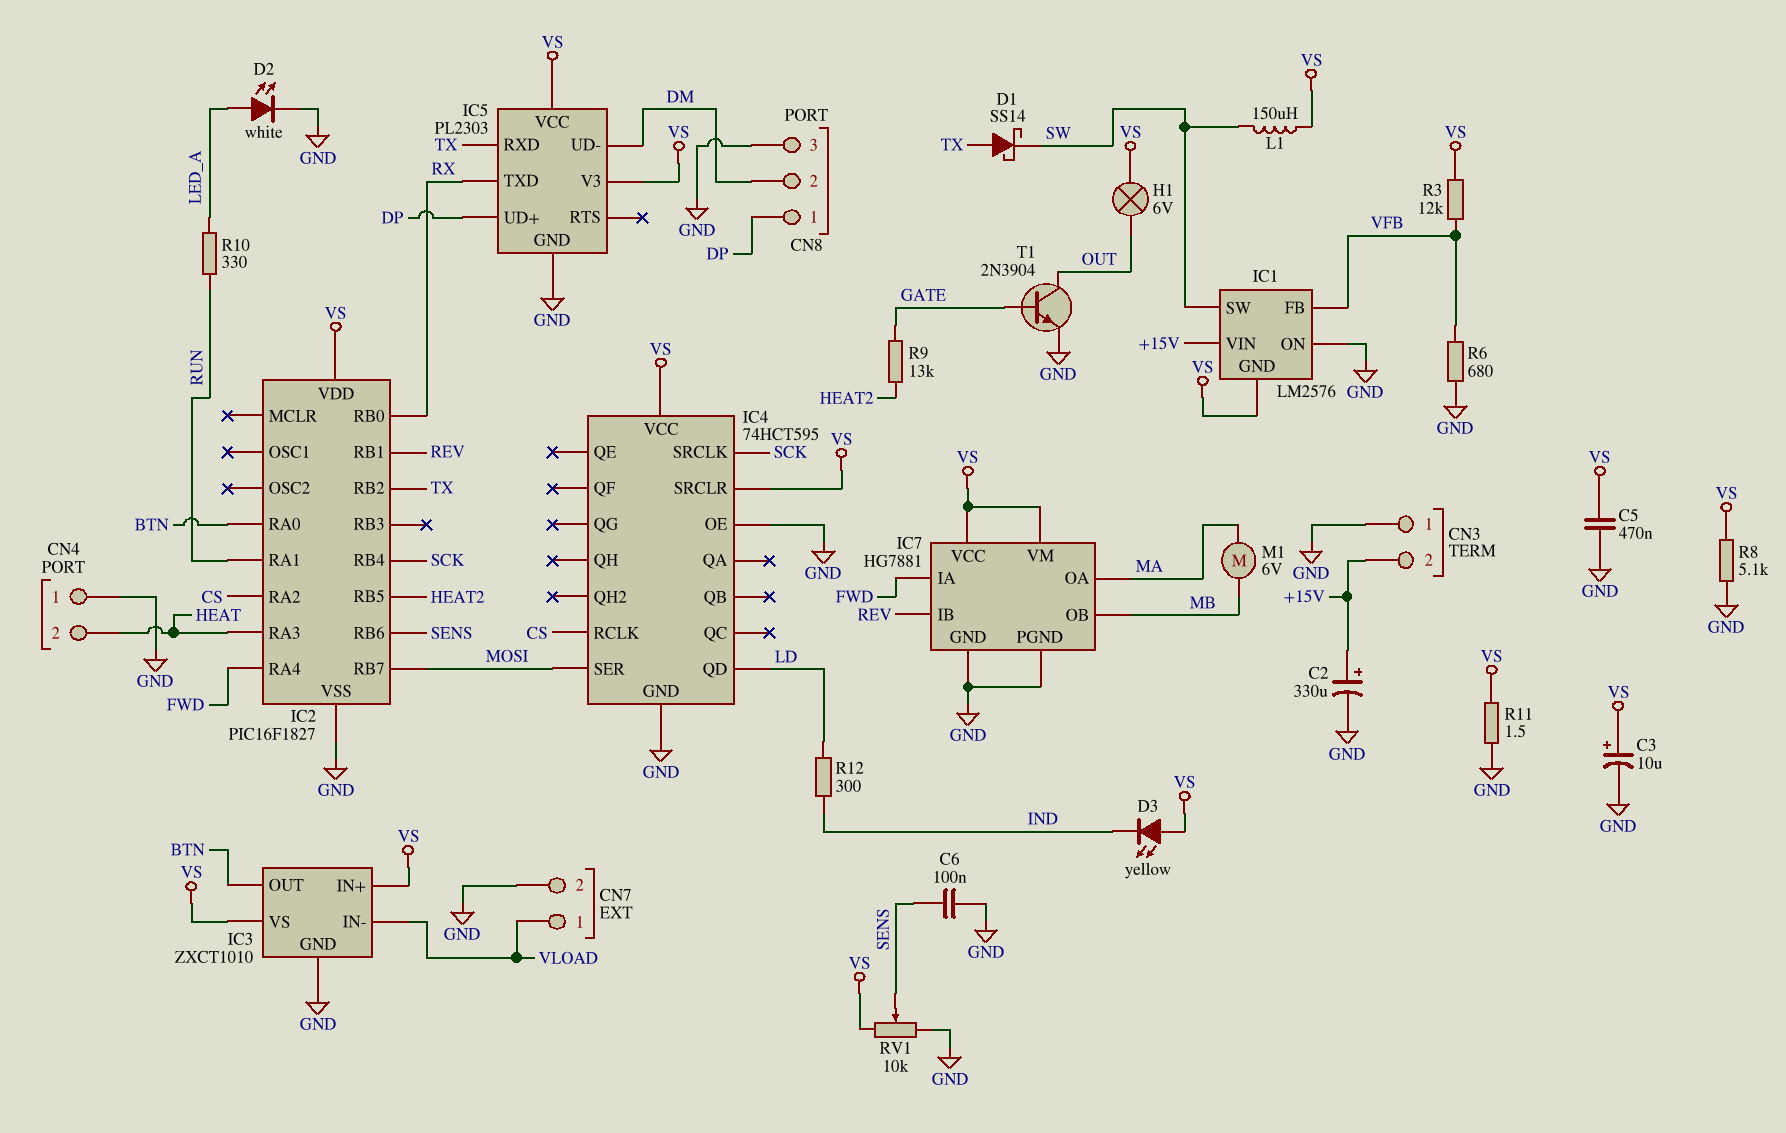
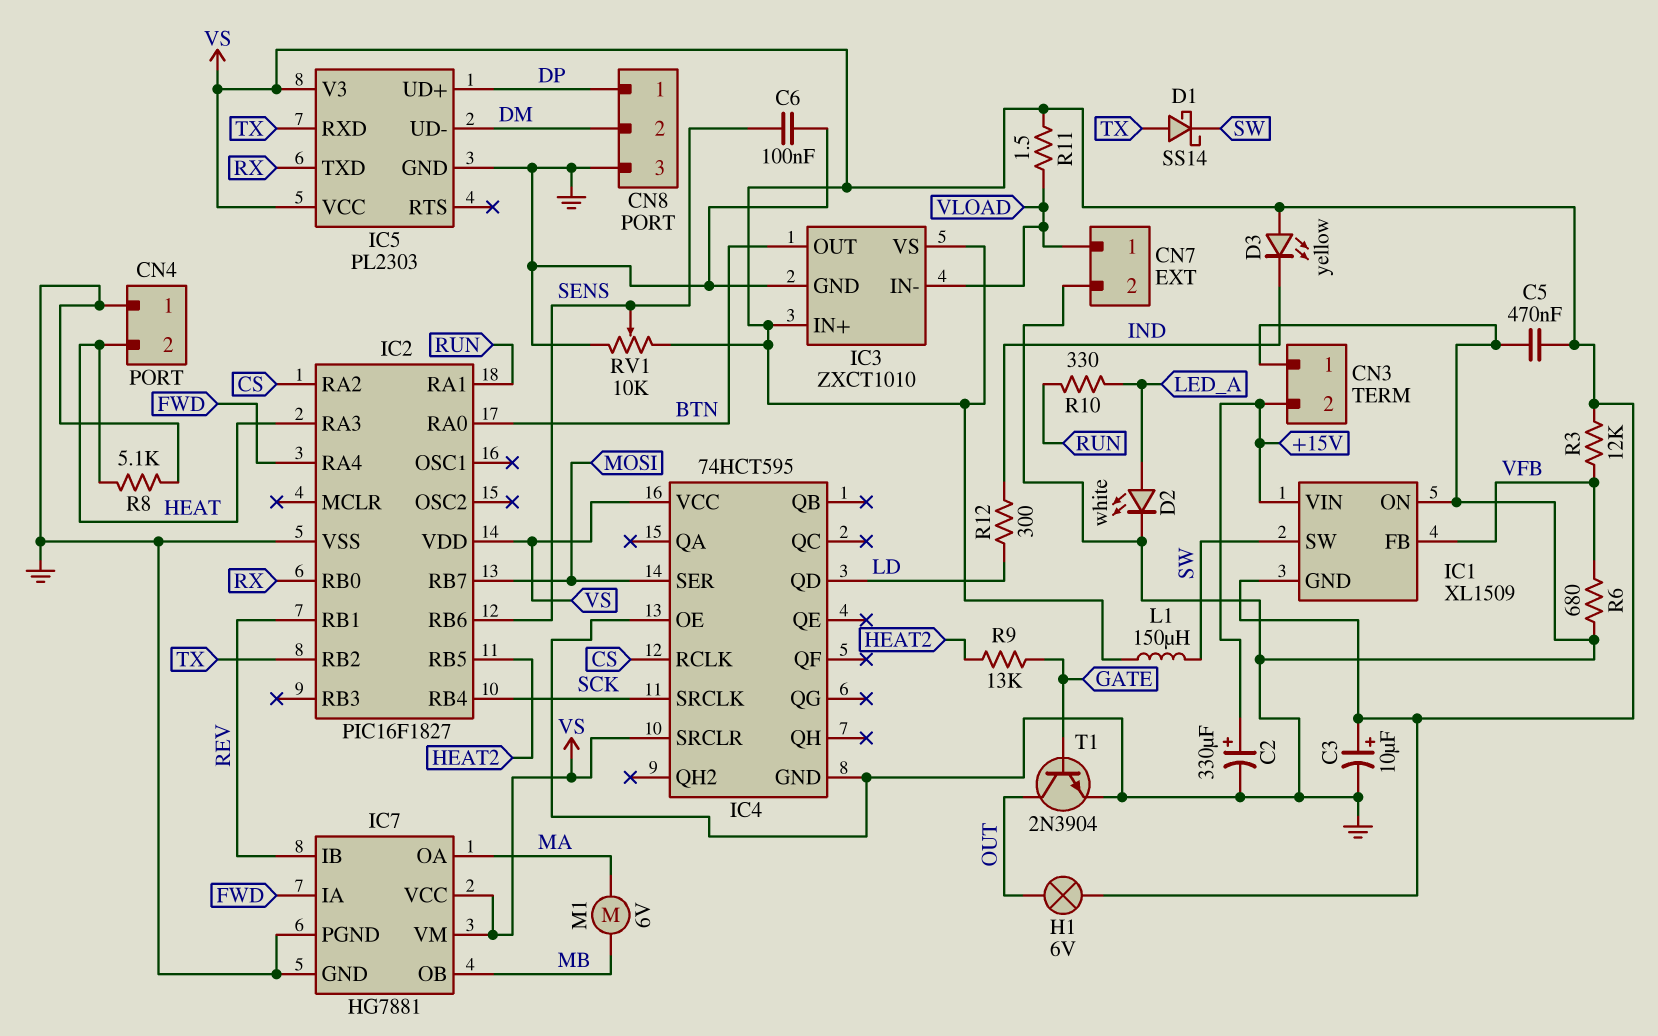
IC1: LM2576 -> XL1509
R8: 5.1k (GND, VS) -> 5.1k (GND, HEAT)
R11: 1.5 (GND, VS) -> 1.5 (VLOAD, VS)

